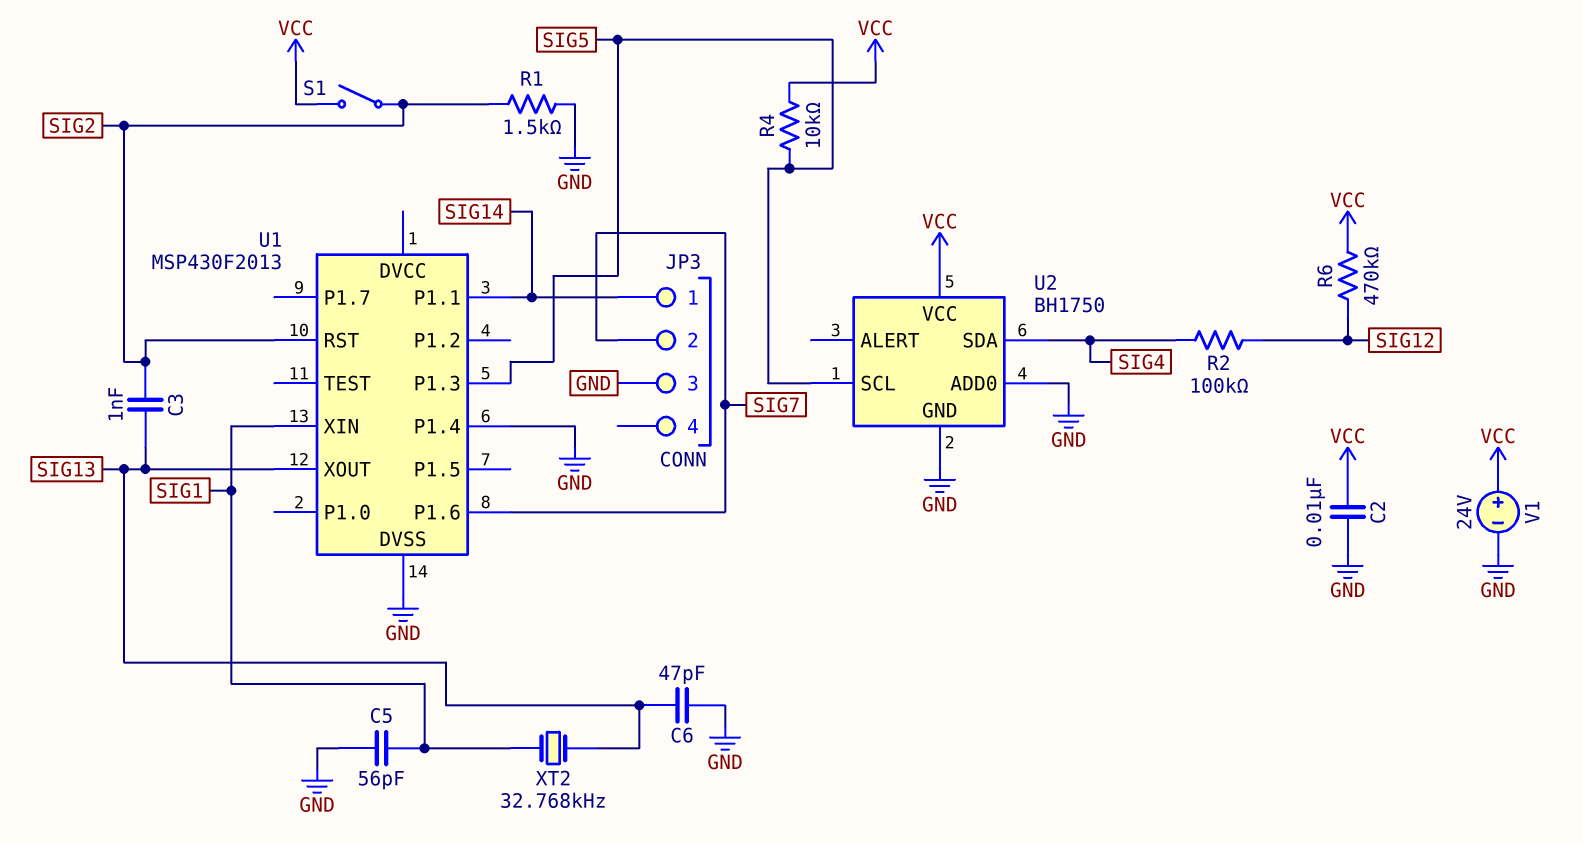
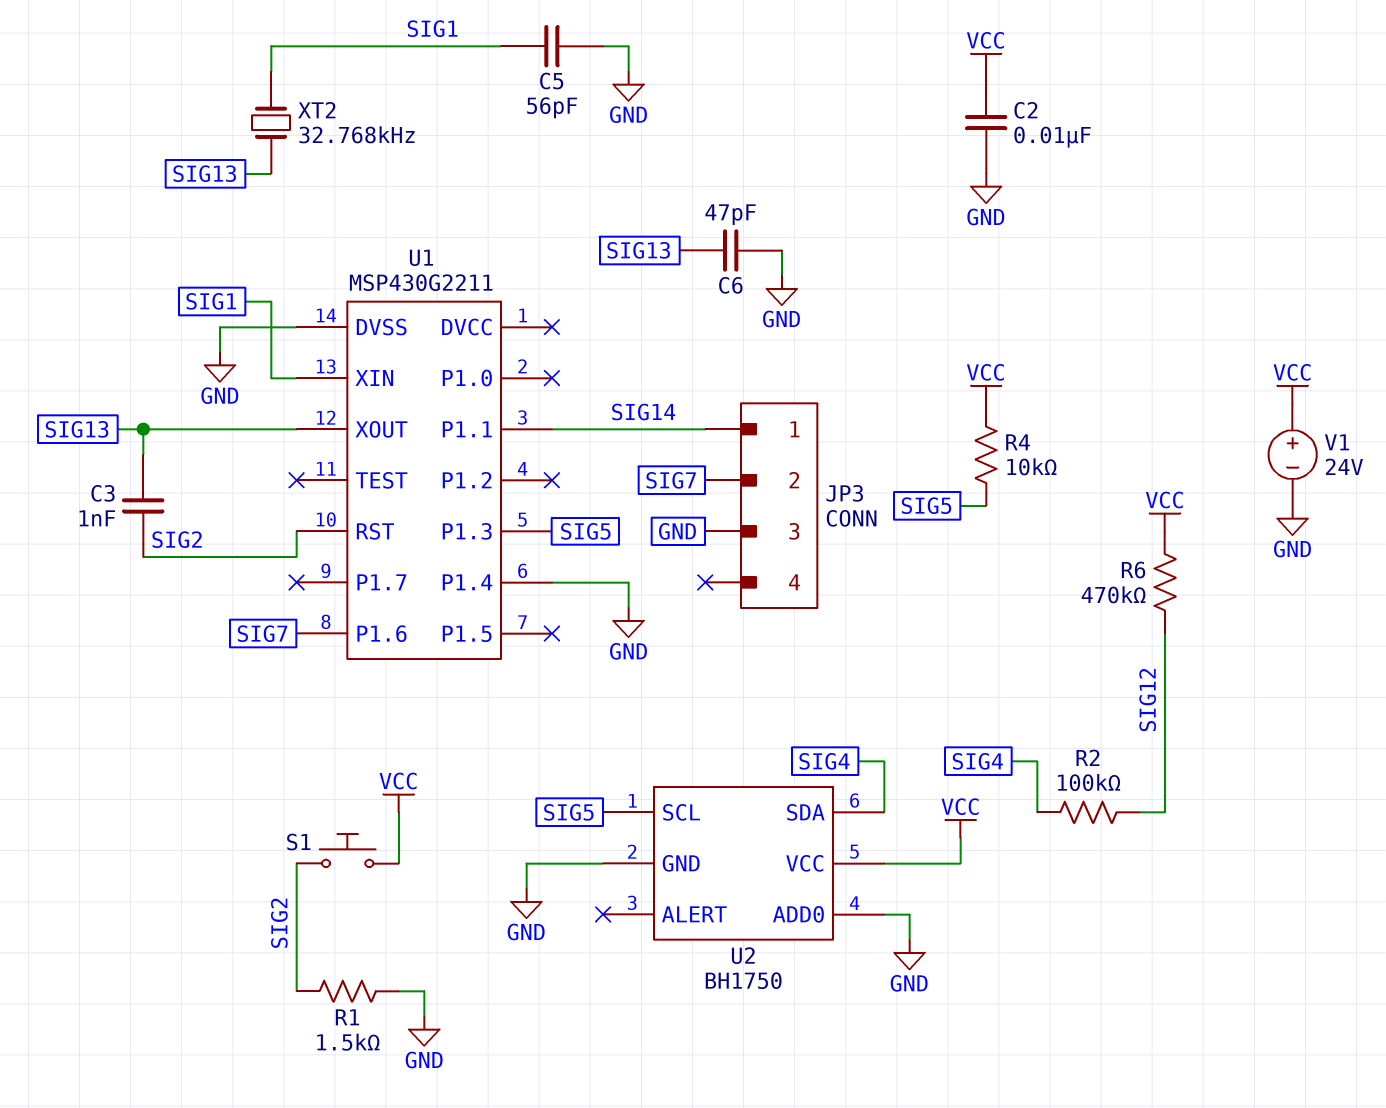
S1: switch (SIG2, VCC) -> button (SIG2, VCC)
U1: MSP430F2013 -> MSP430G2211

